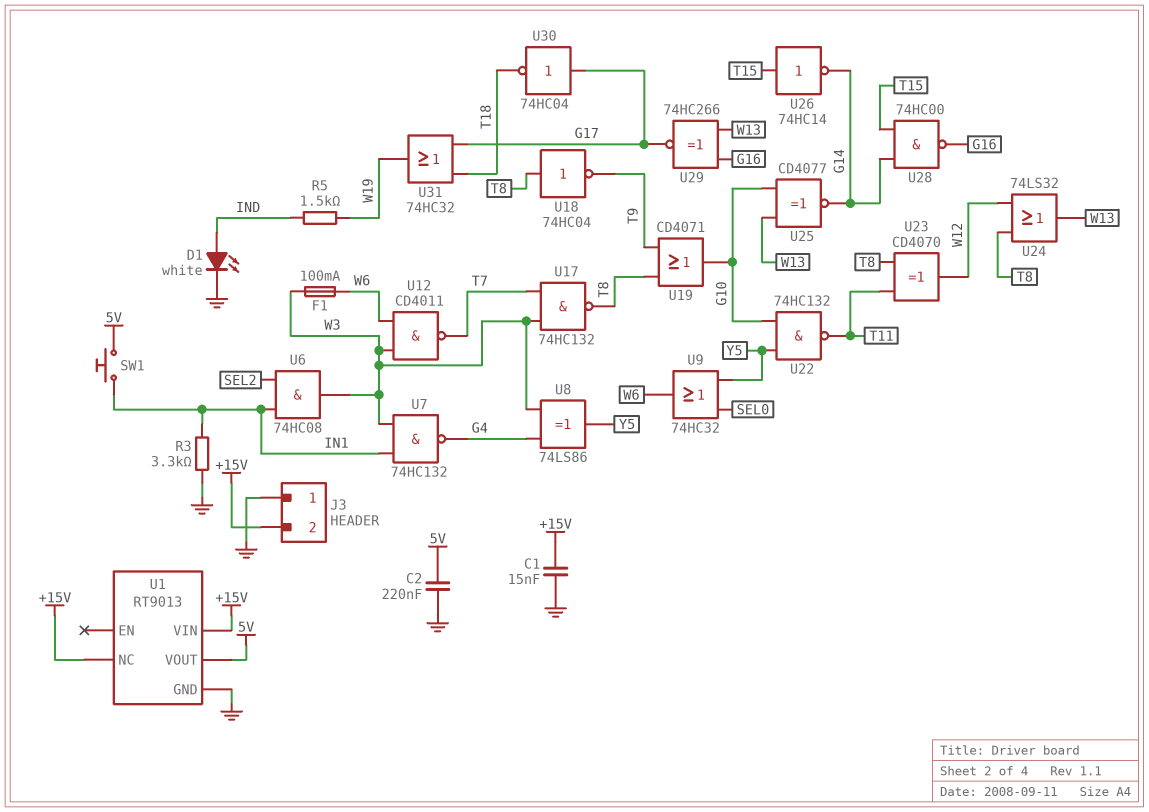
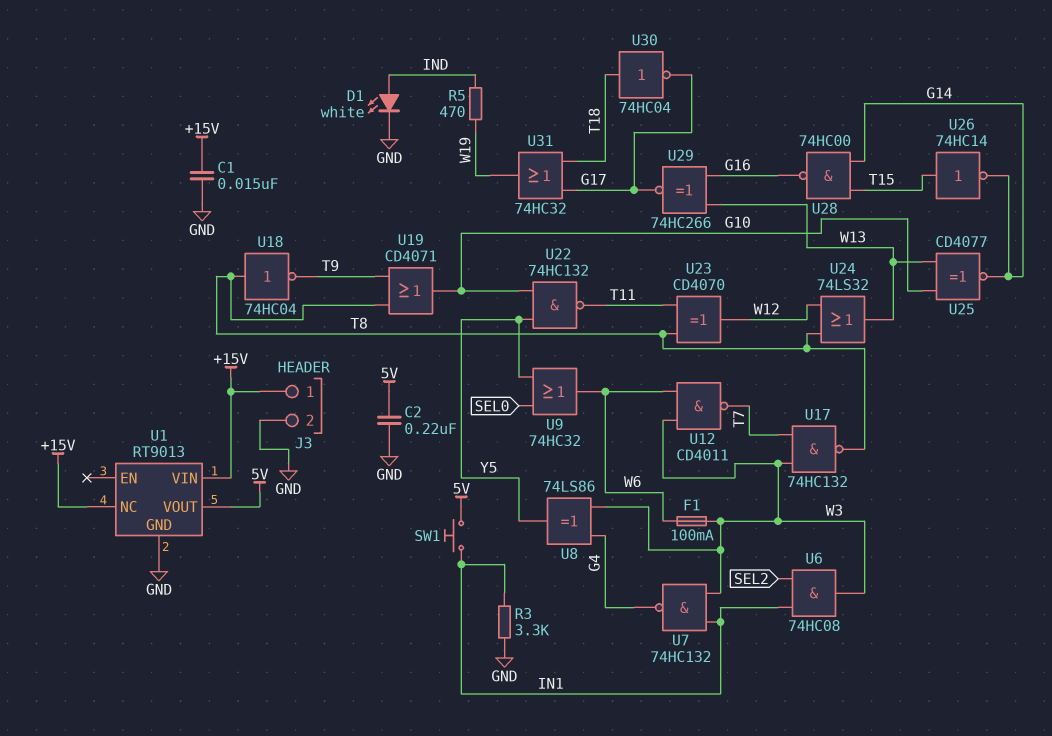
J3 pin 1: GND -> +15V
J3 pin 2: +15V -> GND
R5: 1.5k (IND, W19) -> 470 (IND, W19)
U30: NOT 74HC04 (in G17, out T18) -> NOT 74HC04 (in T18, out G17)

